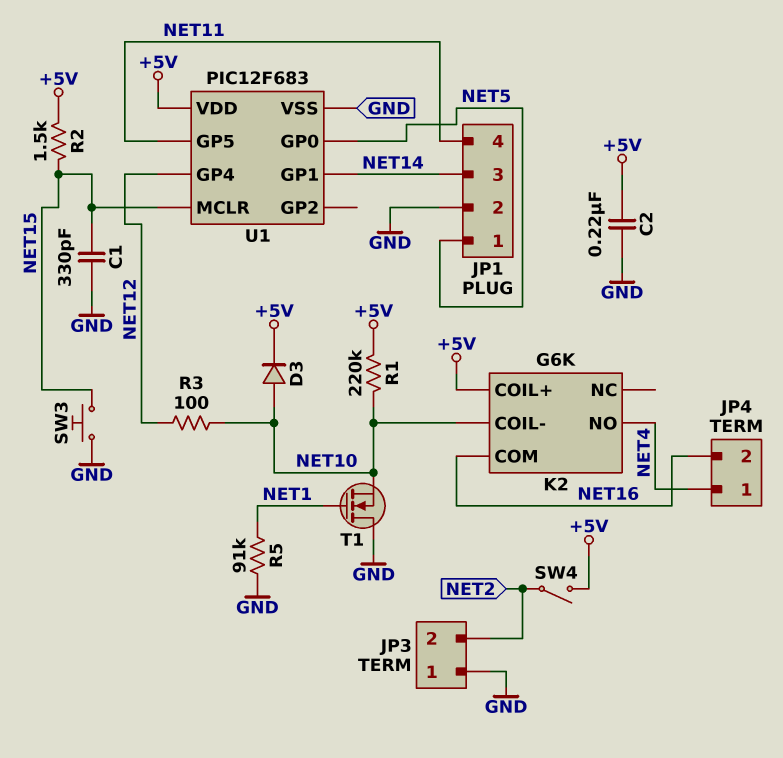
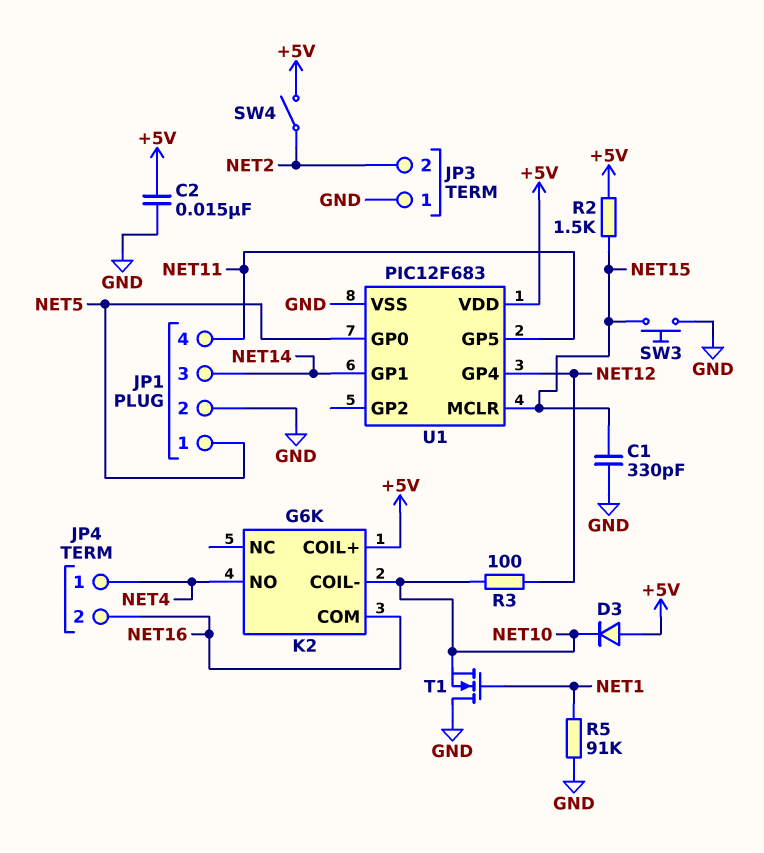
C2: 220nF (+5V, GND) -> 15nF (+5V, GND)
D3: diode (A NET10, K +5V) -> diode (A +5V, K NET10)
R1: 220k (+5V, NET10) -> none

